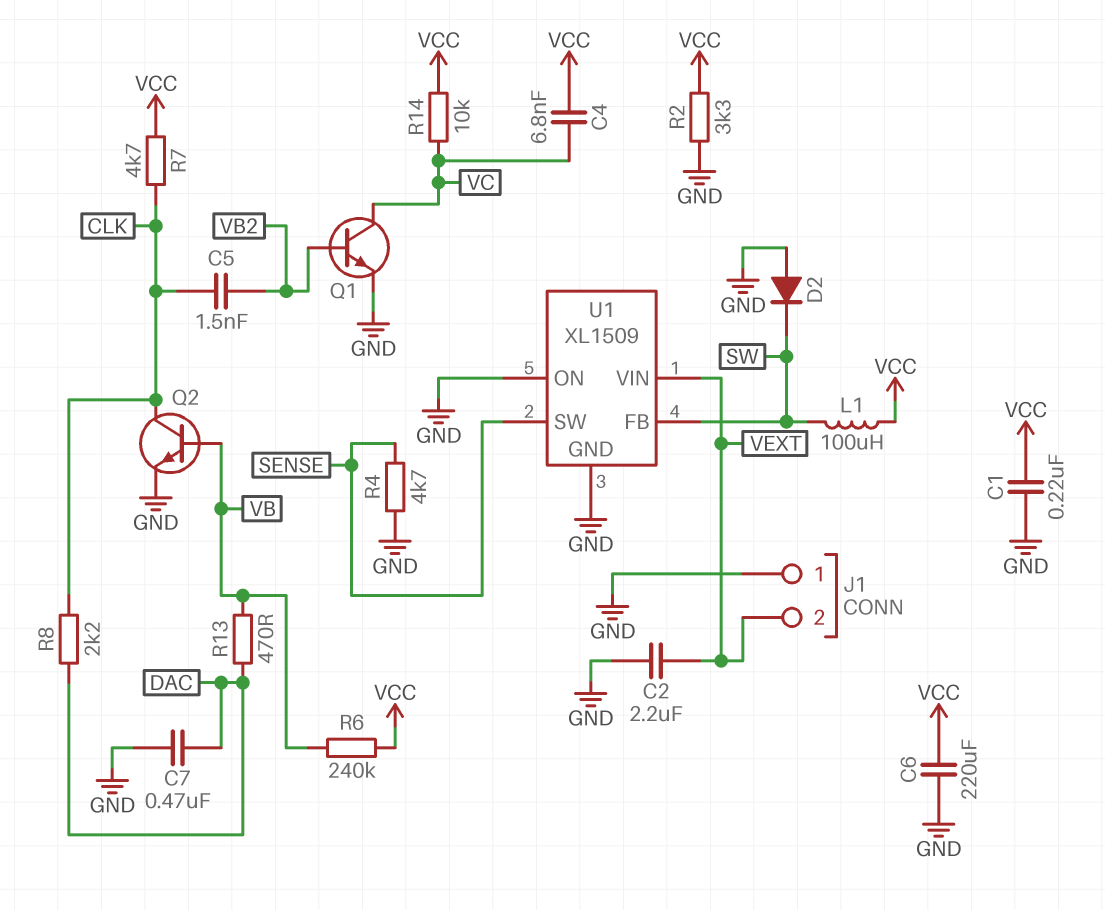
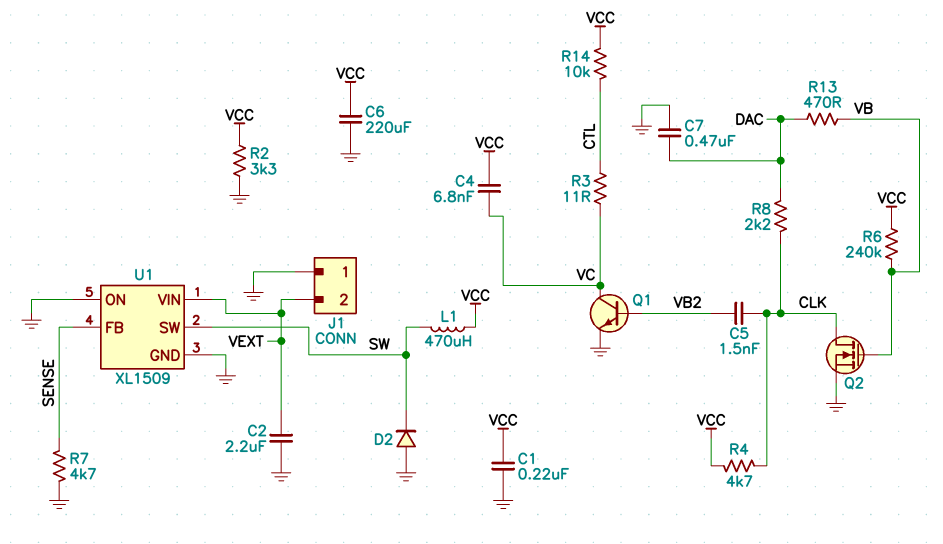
L1: 100uH (SW, VCC) -> 470uH (SW, VCC)
Q2: NPN (B VB, C CLK, E GND) -> NMOS (G VB, D CLK, S GND)
R3: none -> 11 (CTL, VC)
R4: 4.7k (GND, SENSE) -> 4.7k (CLK, VCC)
R7: 4.7k (CLK, VCC) -> 4.7k (GND, SENSE)
R14: 10k (VC, VCC) -> 10k (CTL, VCC)
U1 pin FB: SW -> SENSE
U1 pin SW: SENSE -> SW

